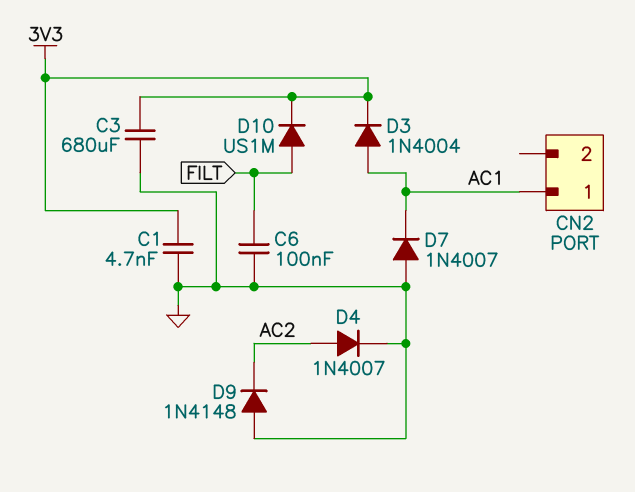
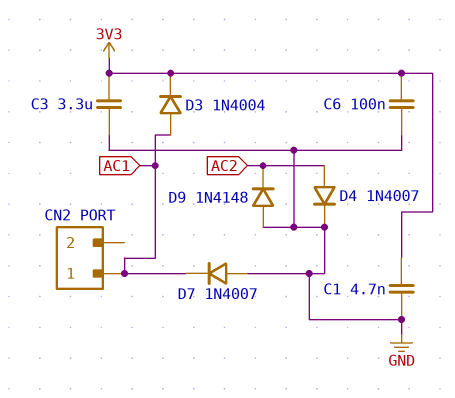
C3: 680uF (3V3, GND) -> 3.3uF (3V3, GND)
C6: 100nF (FILT, GND) -> 100nF (3V3, GND)
D10: diode US1M (A FILT, K 3V3) -> none

